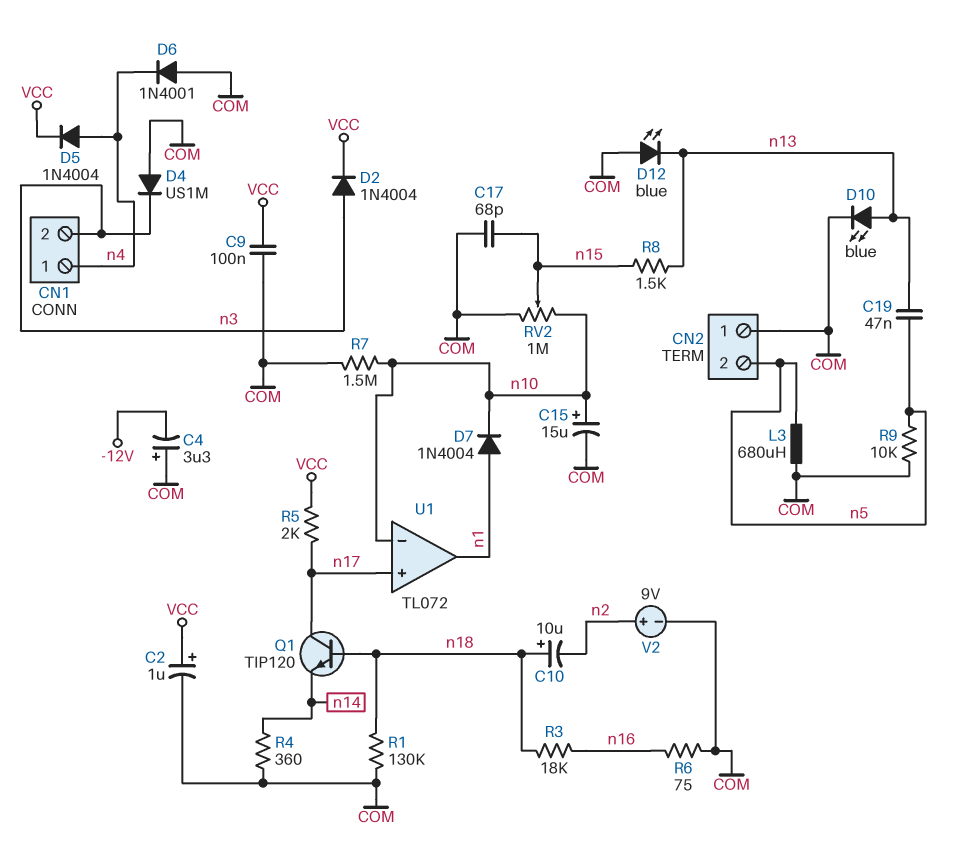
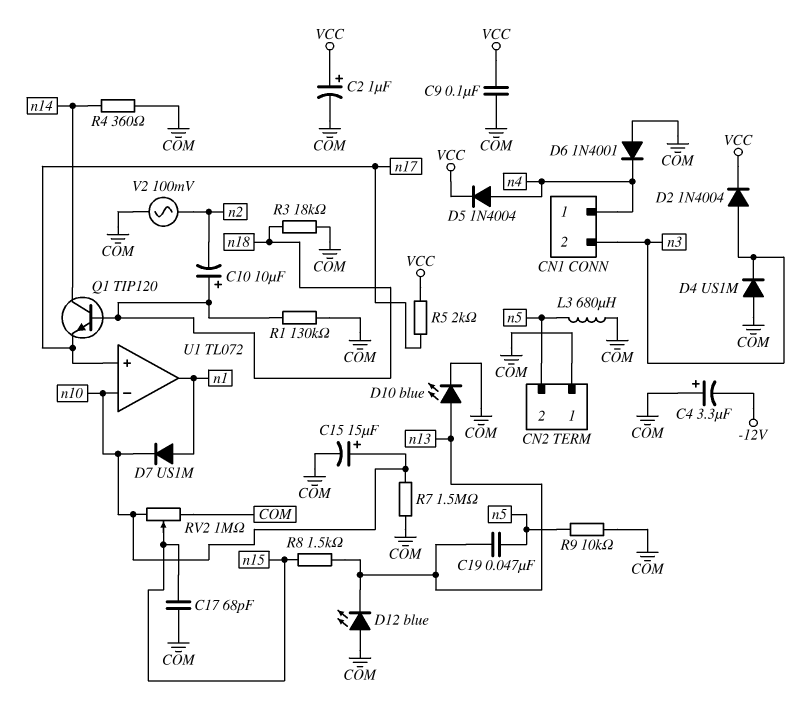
D7: diode 1N4004 (A n1, K n10) -> diode US1M (A n1, K n10)
Q1: NPN TIP120 (B n18, C n17, E n14) -> NPN TIP120 (B n18, C n14, E n17)
R3: 18k (n16, n18) -> 18k (COM, n18)
R6: 75 (COM, n16) -> none
V2: 9V (plus n2, minus COM) -> AC 100mV (COM, n2)

